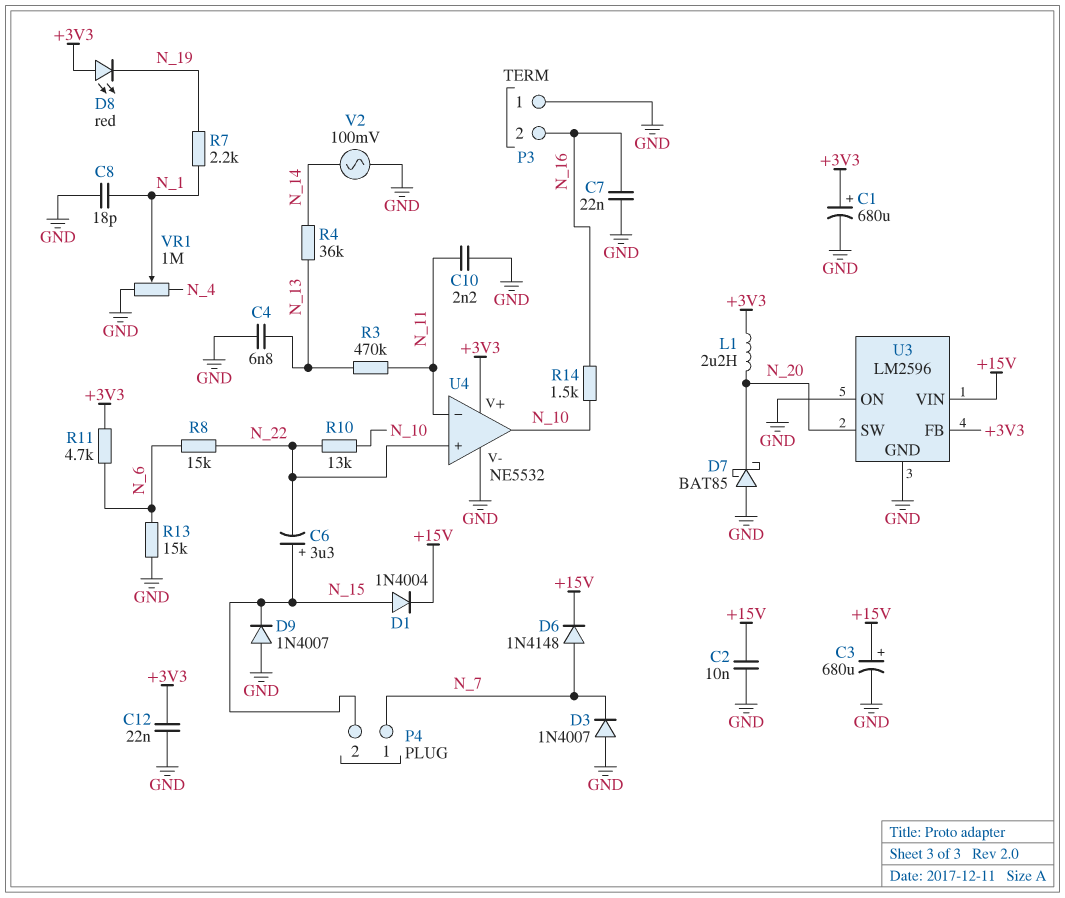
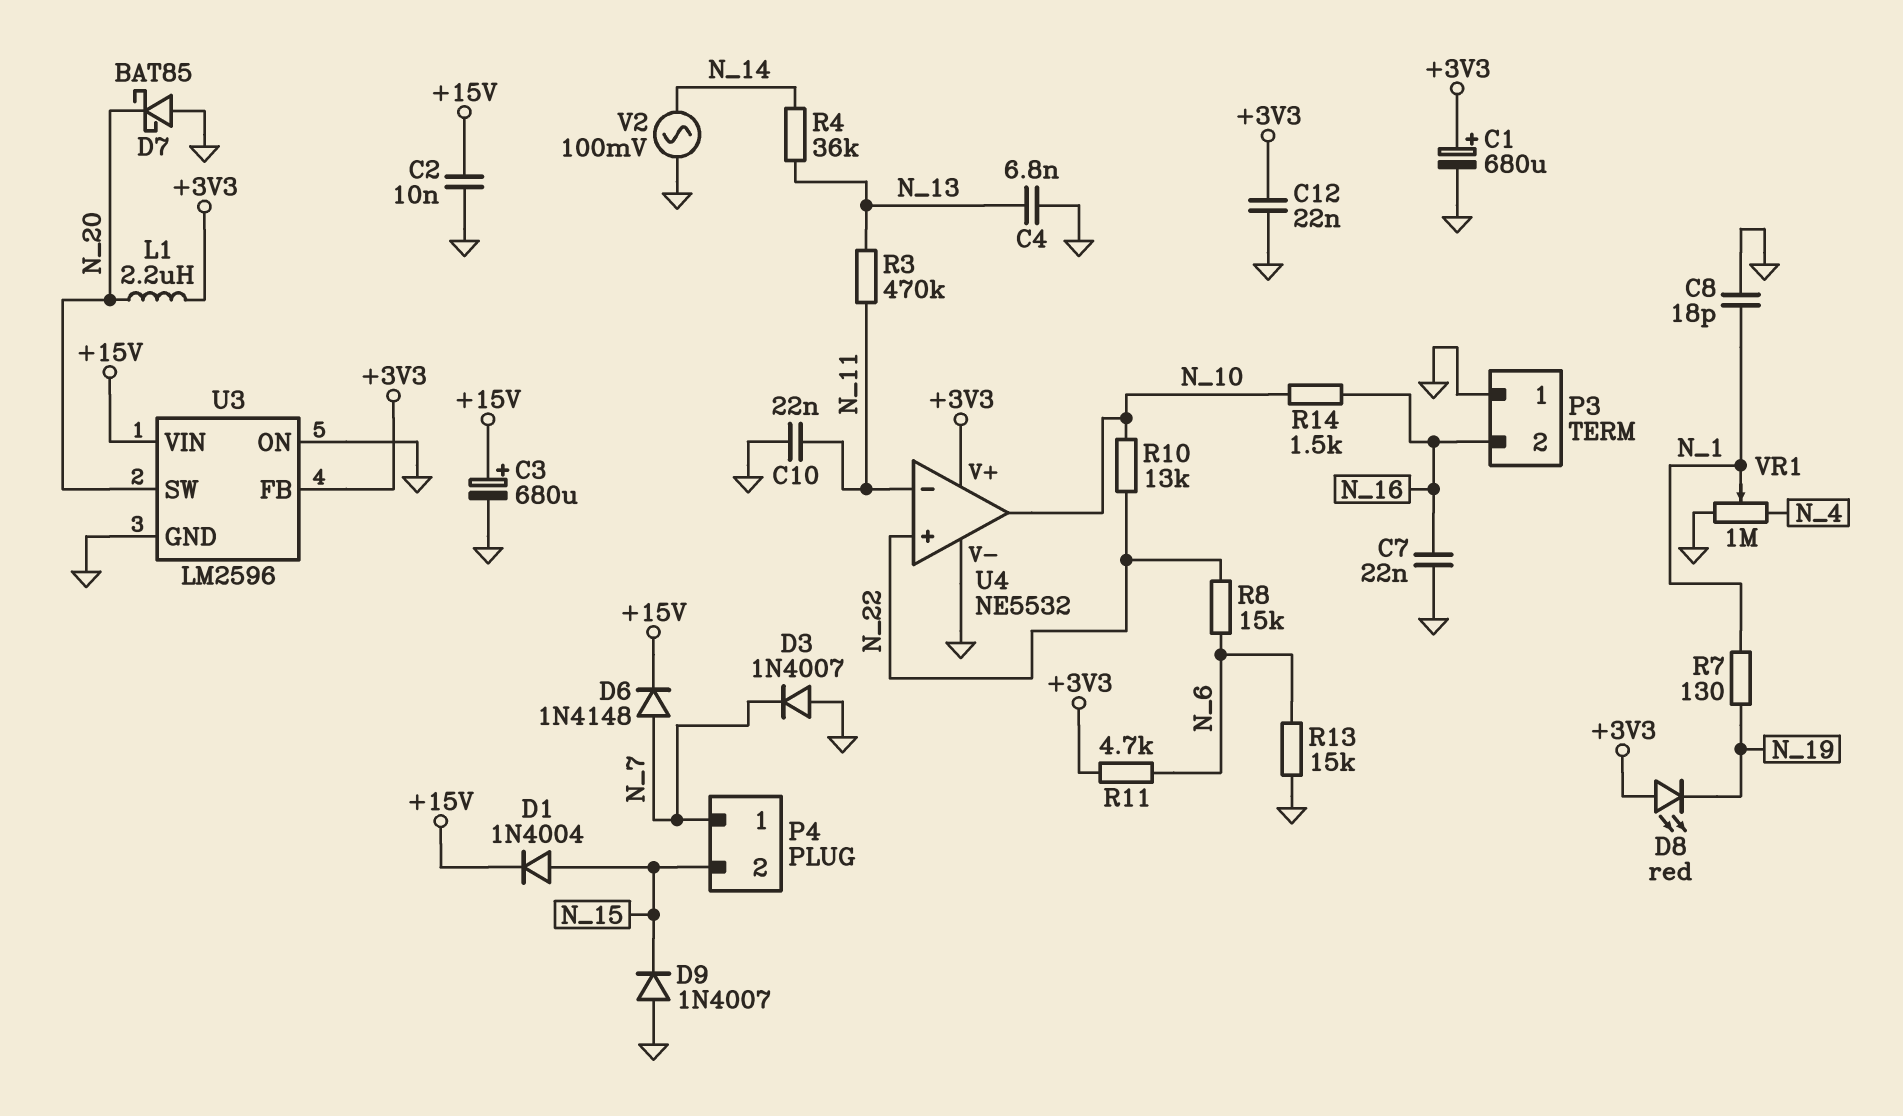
C6: 3.3uF (plus N_15, minus N_22) -> none
C10: 2.2nF (GND, N_11) -> 22nF (GND, N_11)
R7: 2.2k (N_1, N_19) -> 130 (N_1, N_19)

